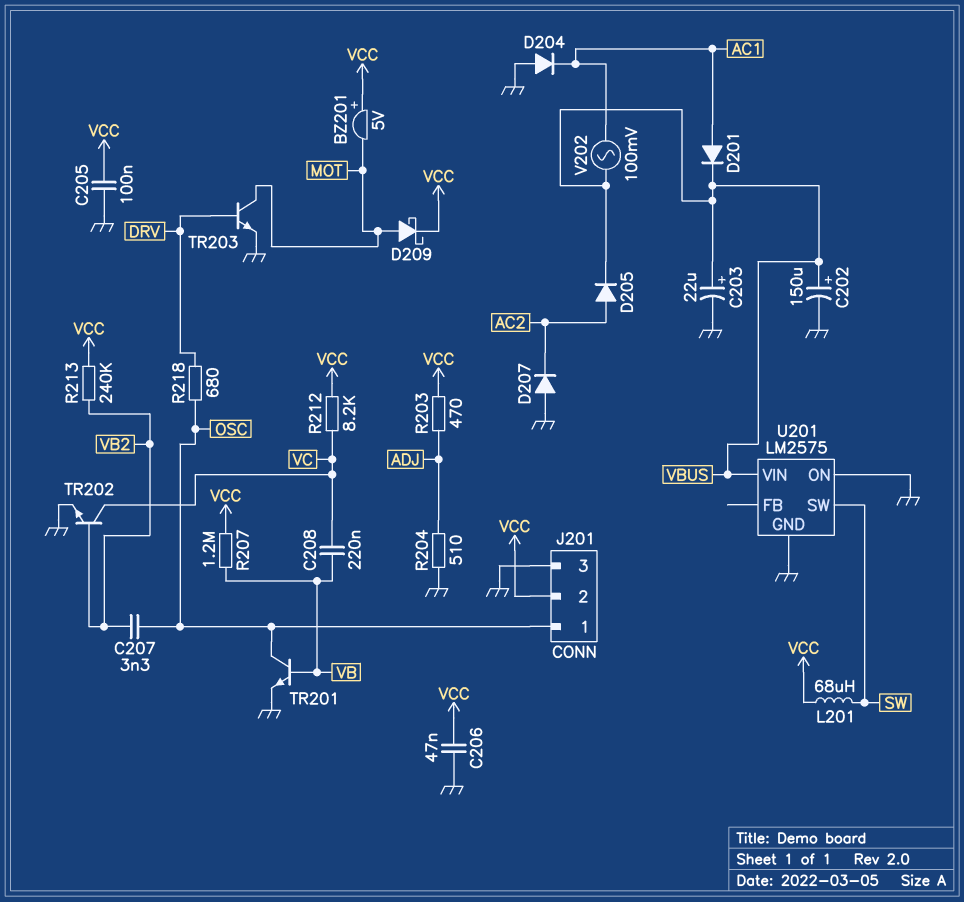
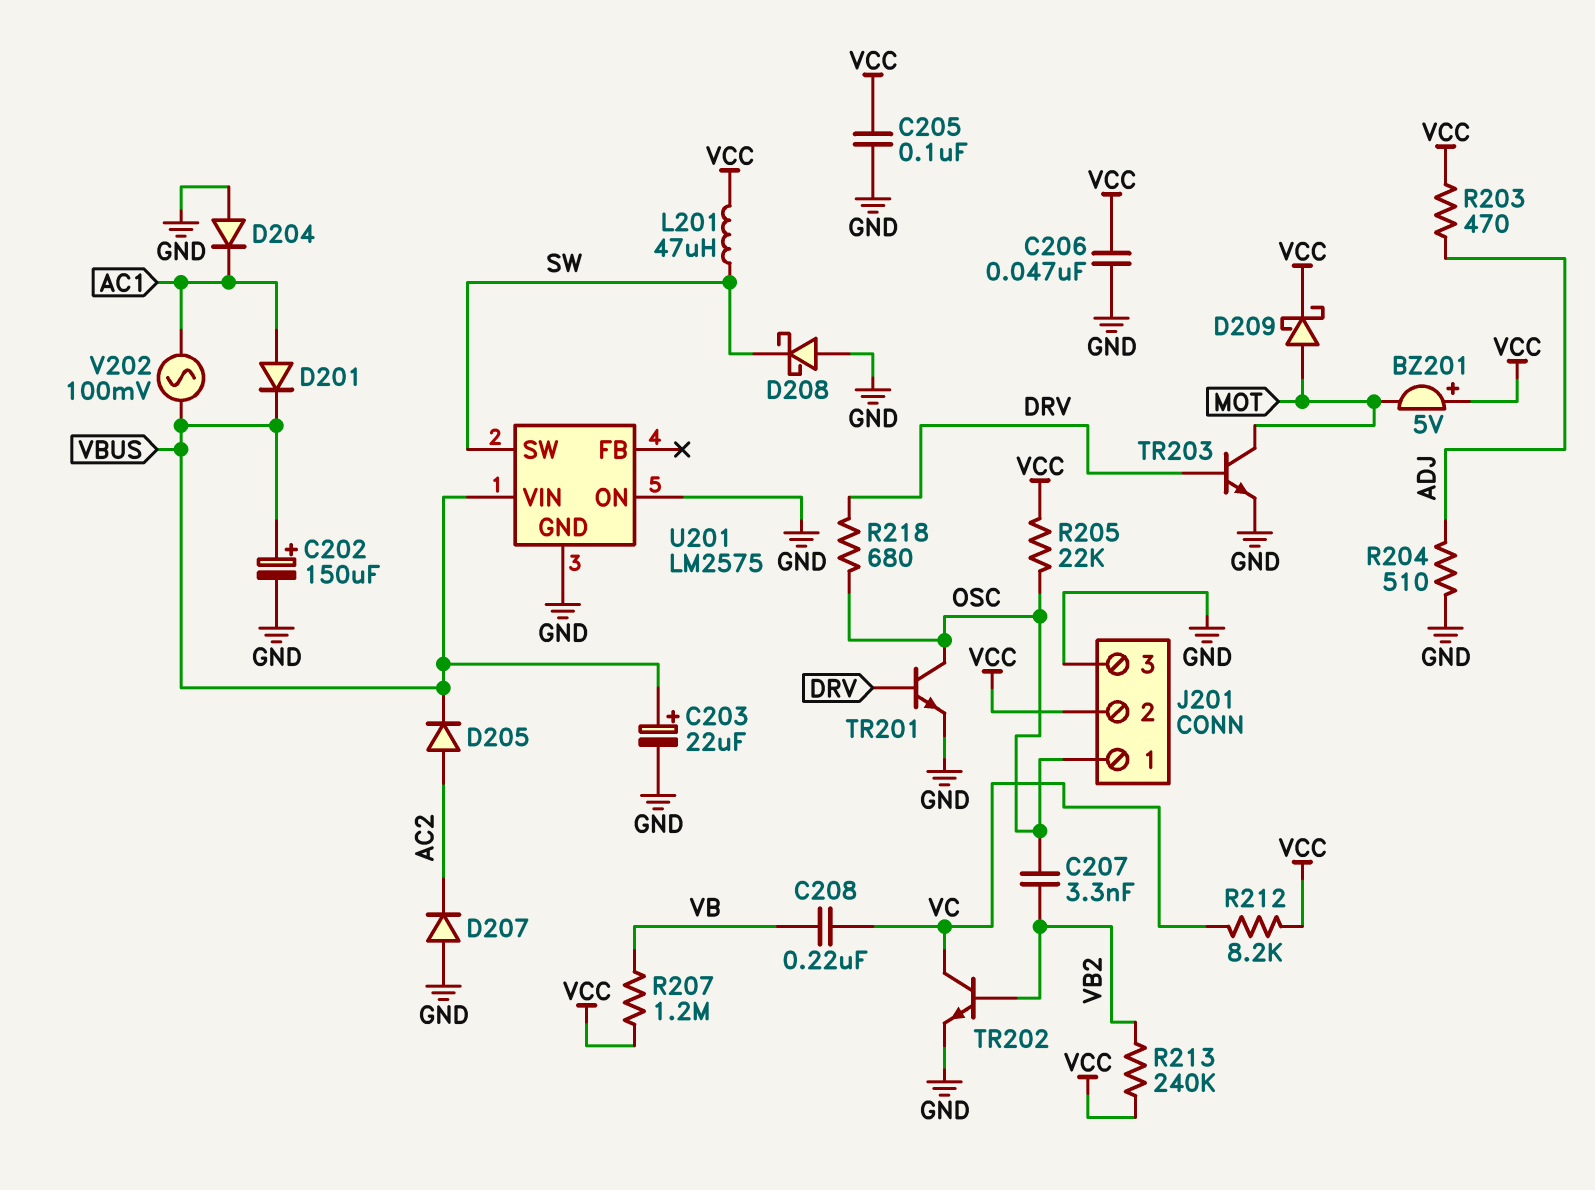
D208: none -> schottky (A GND, K SW)
L201: 68uH (SW, VCC) -> 47uH (SW, VCC)
R205: none -> 22k (OSC, VCC)
TR201: NPN (B VB, C OSC, E GND) -> NPN (B DRV, C OSC, E GND)

